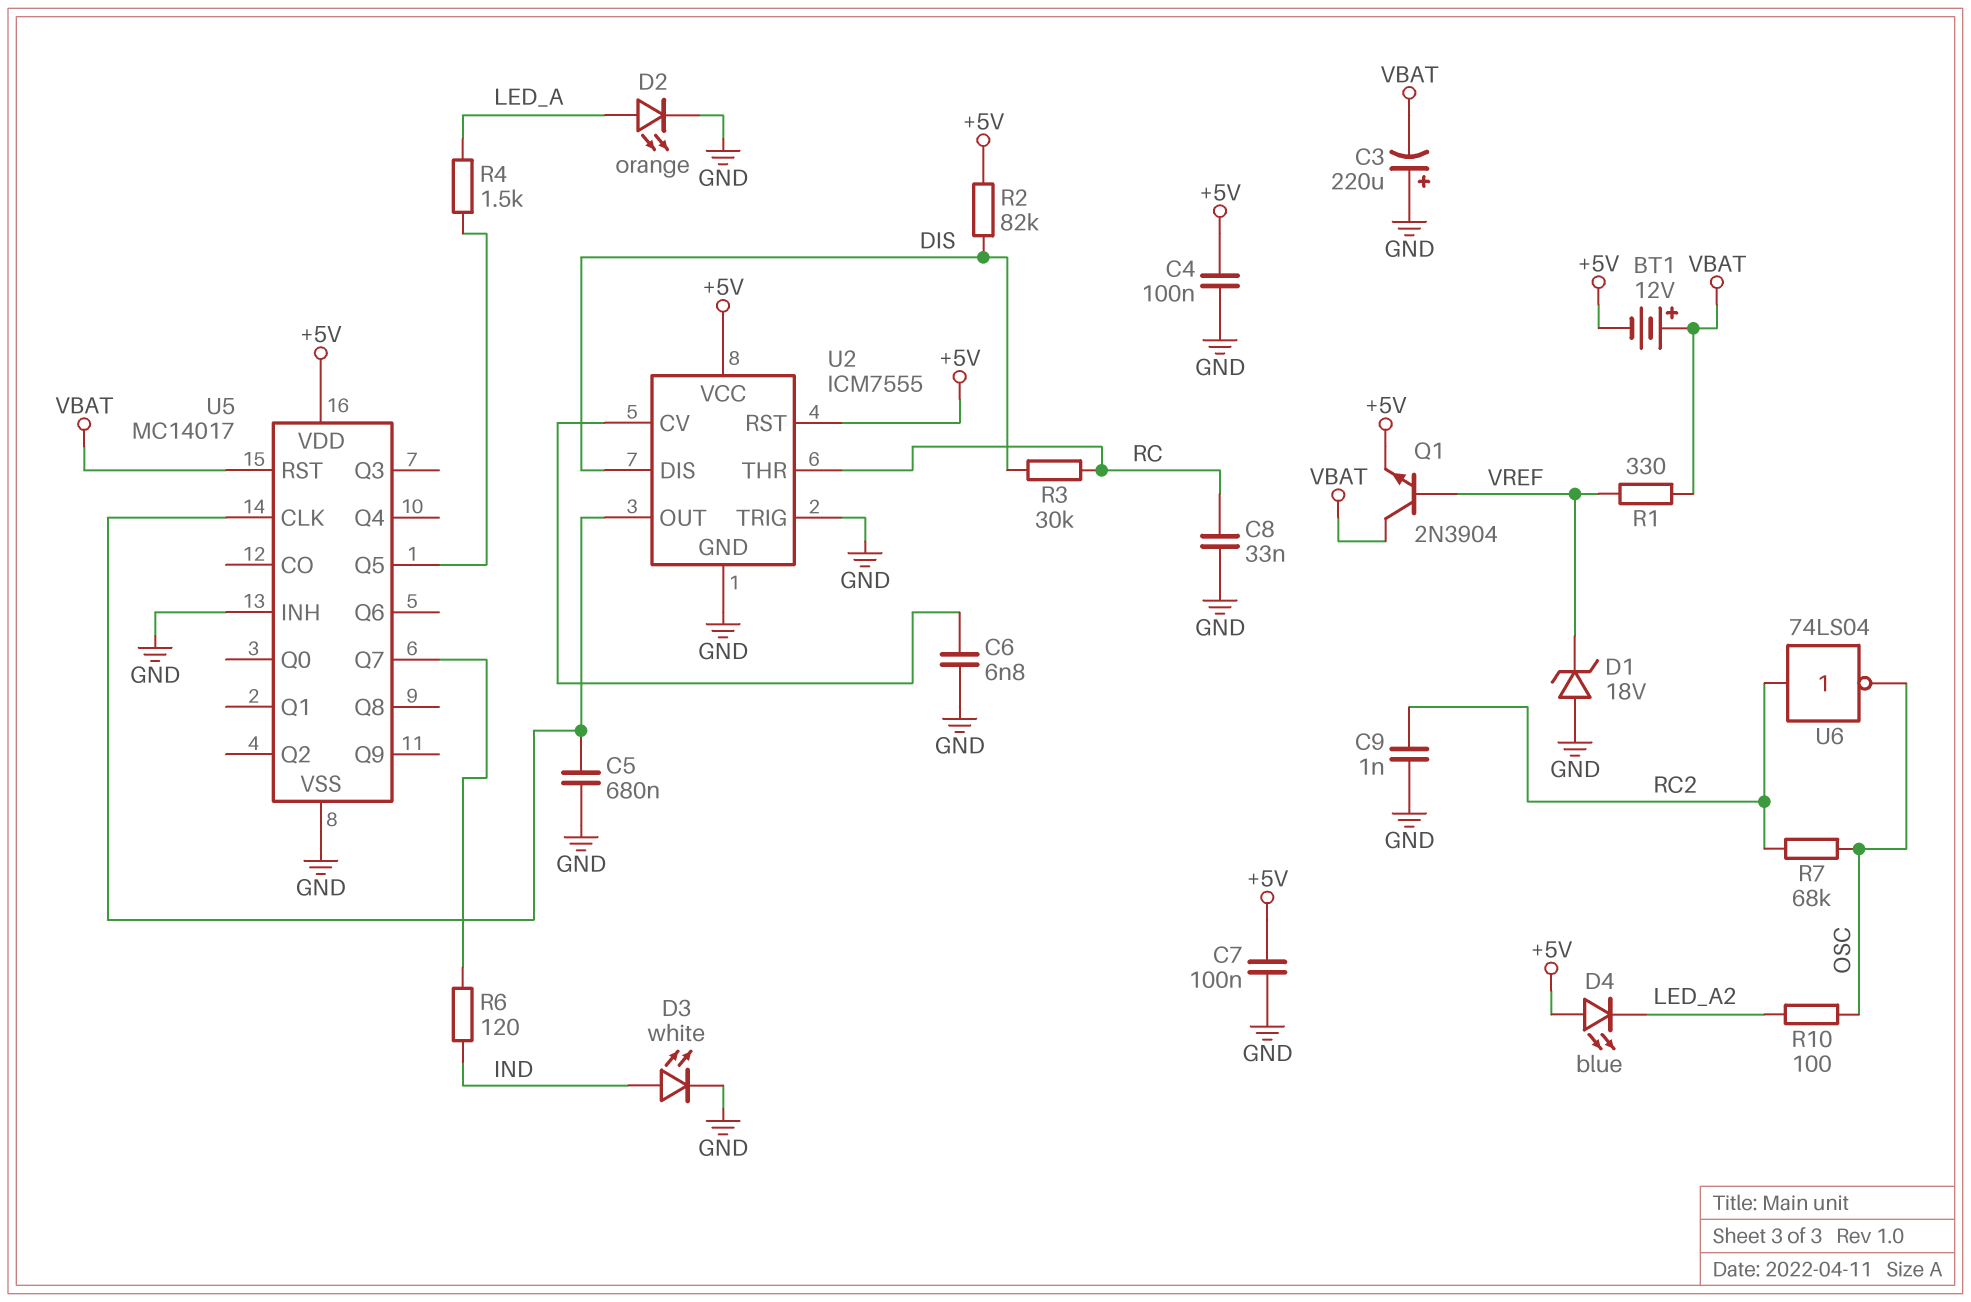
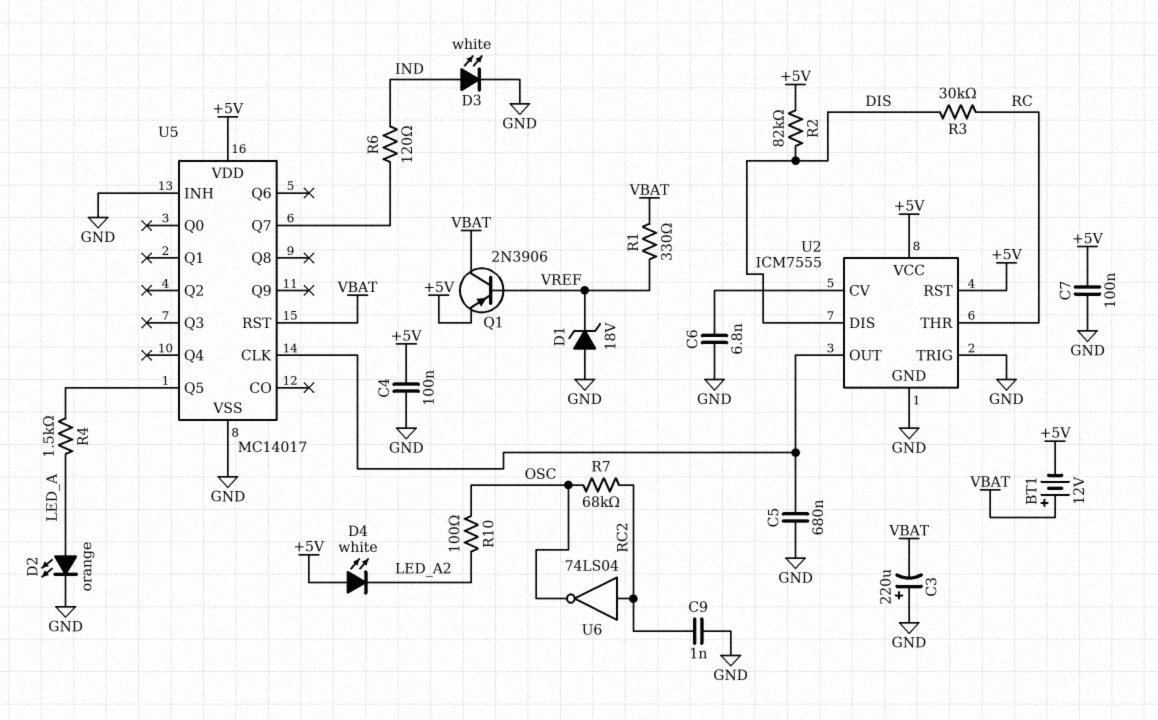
C8: 33nF (GND, RC) -> none
D4: LED blue (A +5V, K LED_A2) -> LED white (A +5V, K LED_A2)
Q1: NPN 2N3904 (B VREF, C VBAT, E +5V) -> PNP 2N3906 (B VREF, C VBAT, E +5V)

